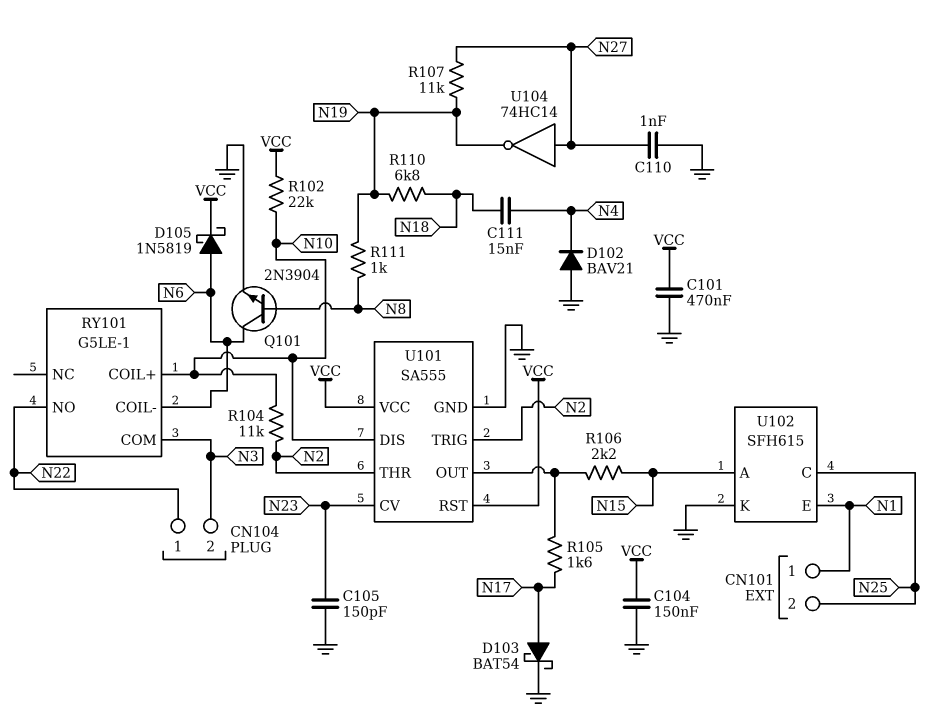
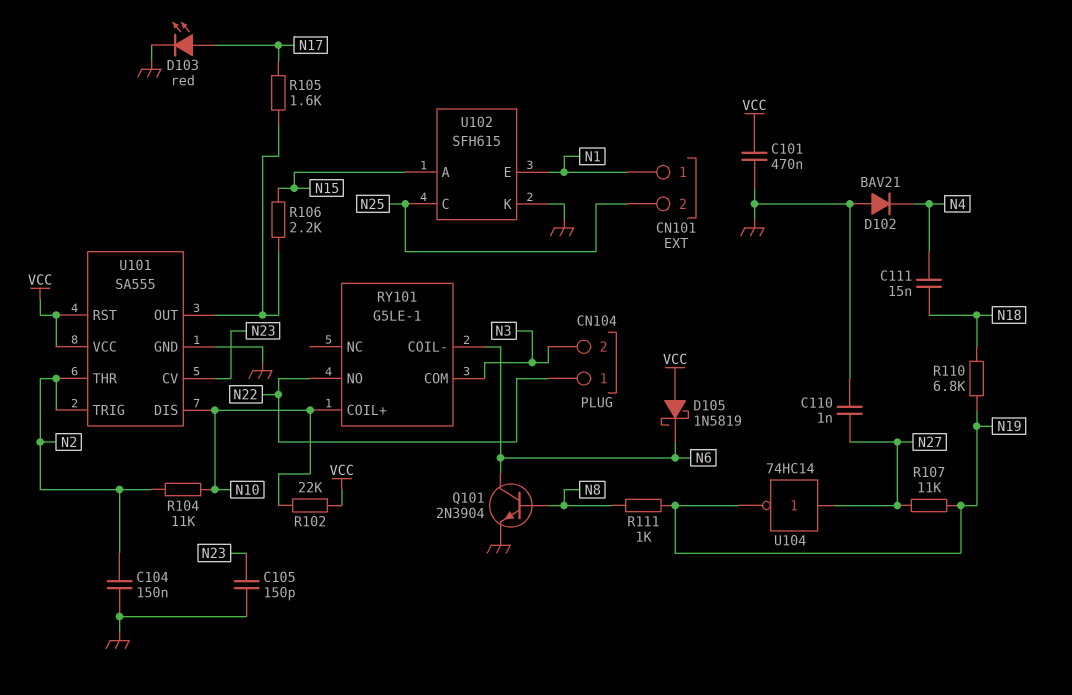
C104: 150nF (GND, VCC) -> 150nF (GND, N2)
D103: schottky BAT54 (A N17, K GND) -> LED red (A N17, K GND)
D105: schottky 1N5819 (A N6, K VCC) -> schottky 1N5819 (A VCC, K N6)

